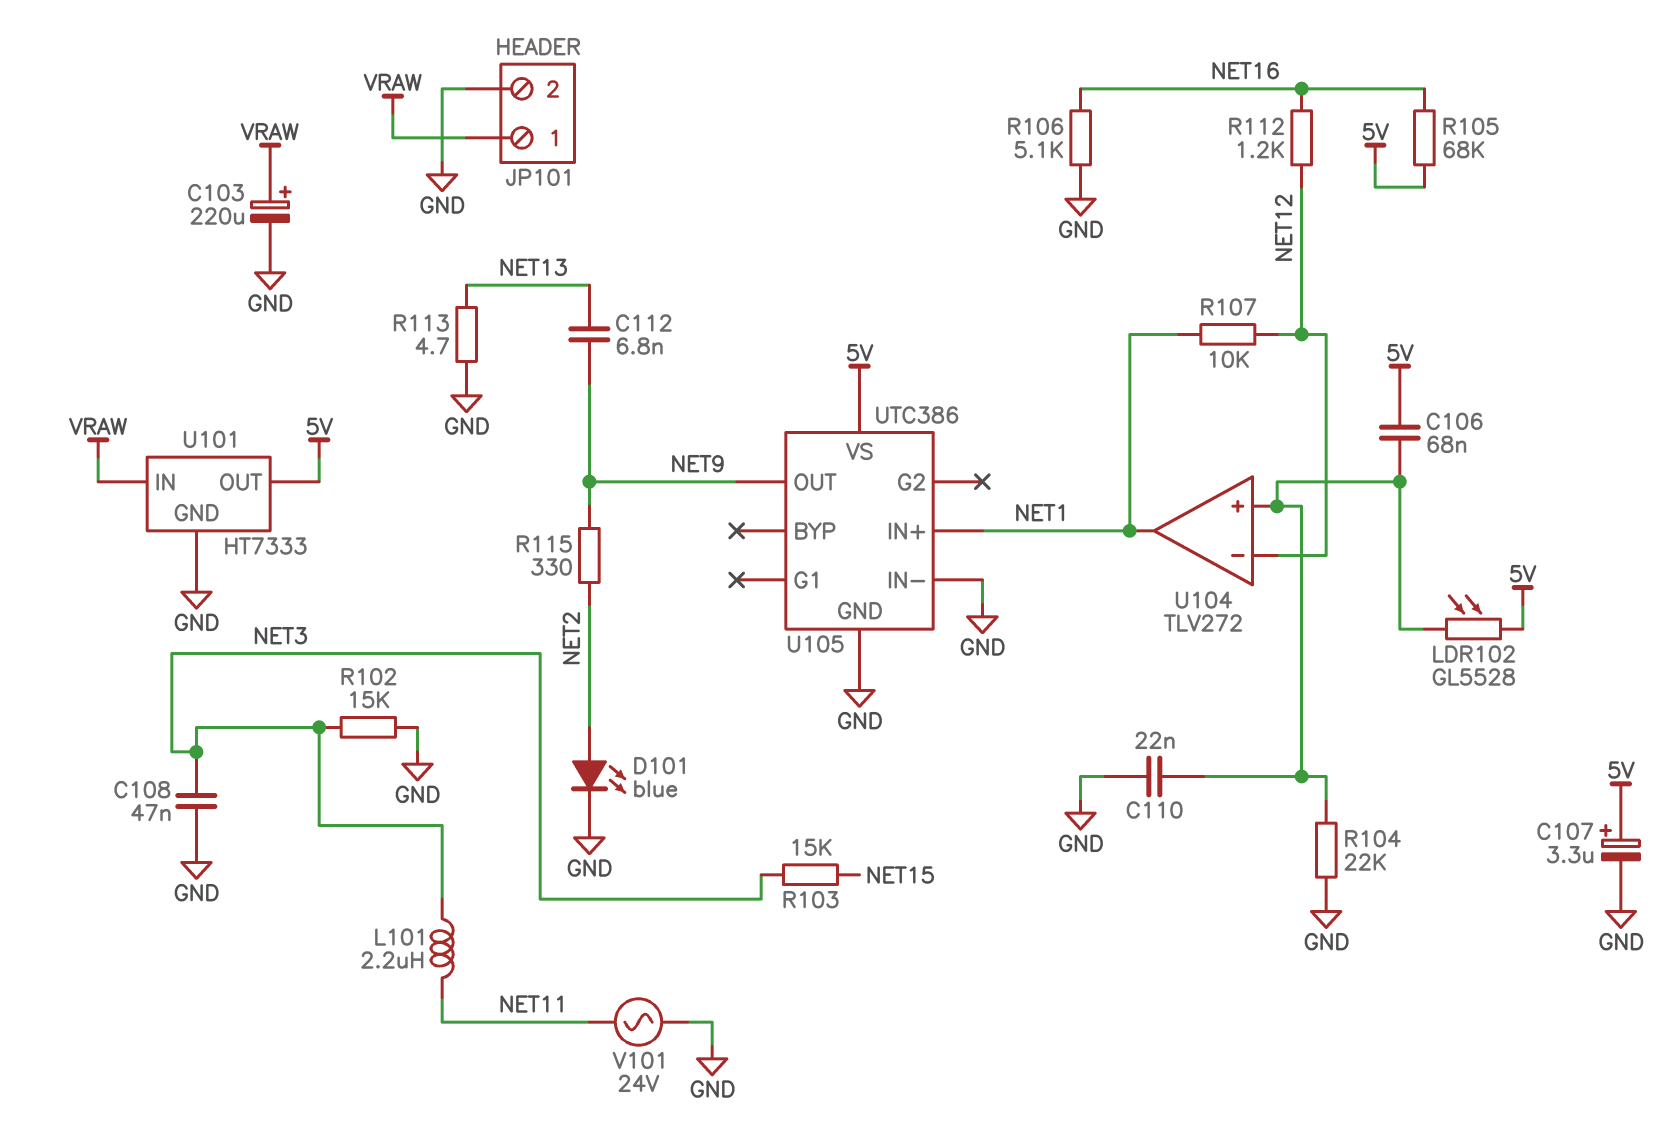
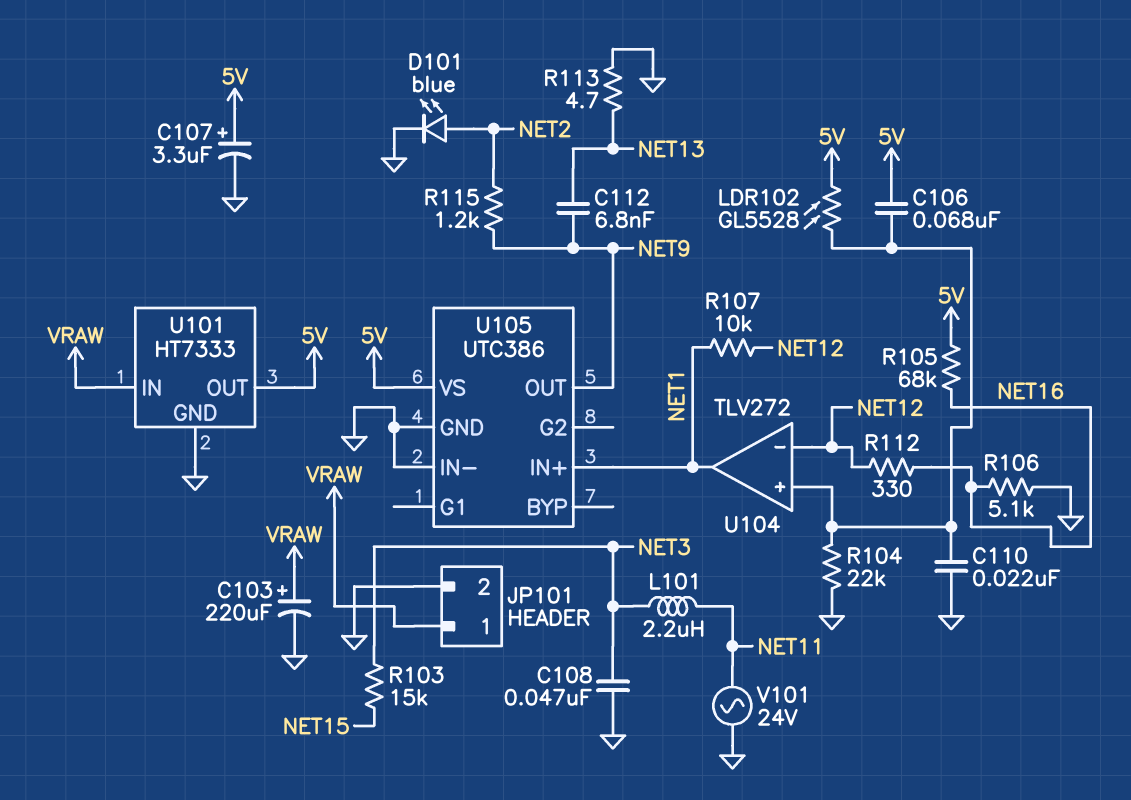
R102: 15k (GND, NET3) -> none
R112: 1.2k (NET12, NET16) -> 330 (NET12, NET16)
R115: 330 (NET2, NET9) -> 1.2k (NET2, NET9)

